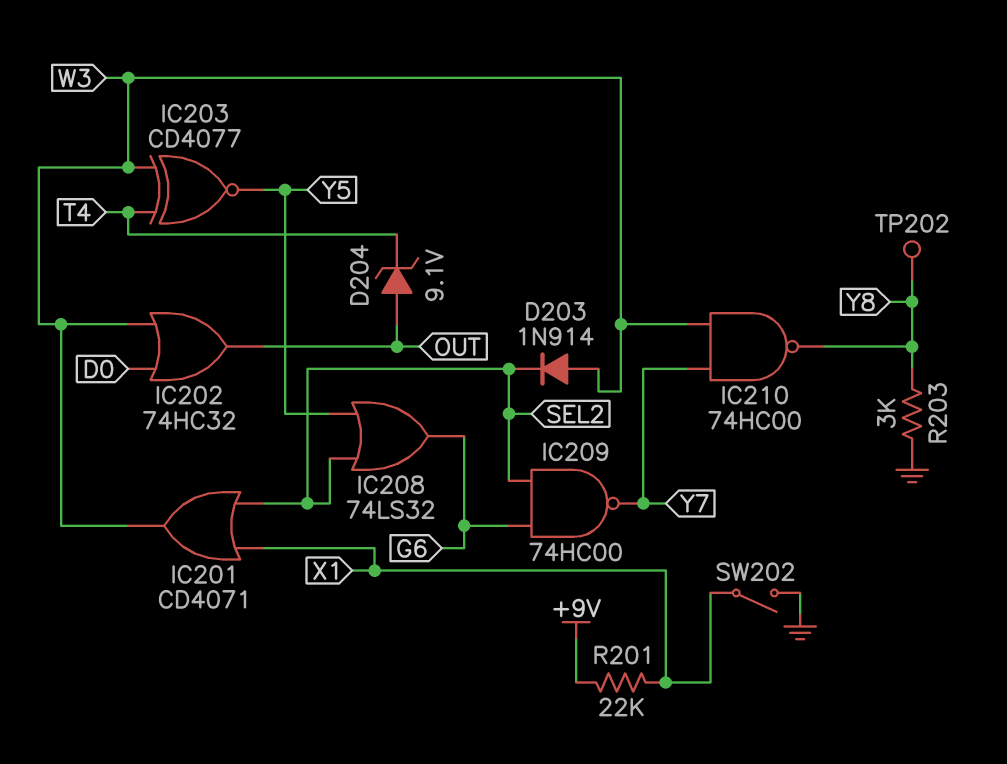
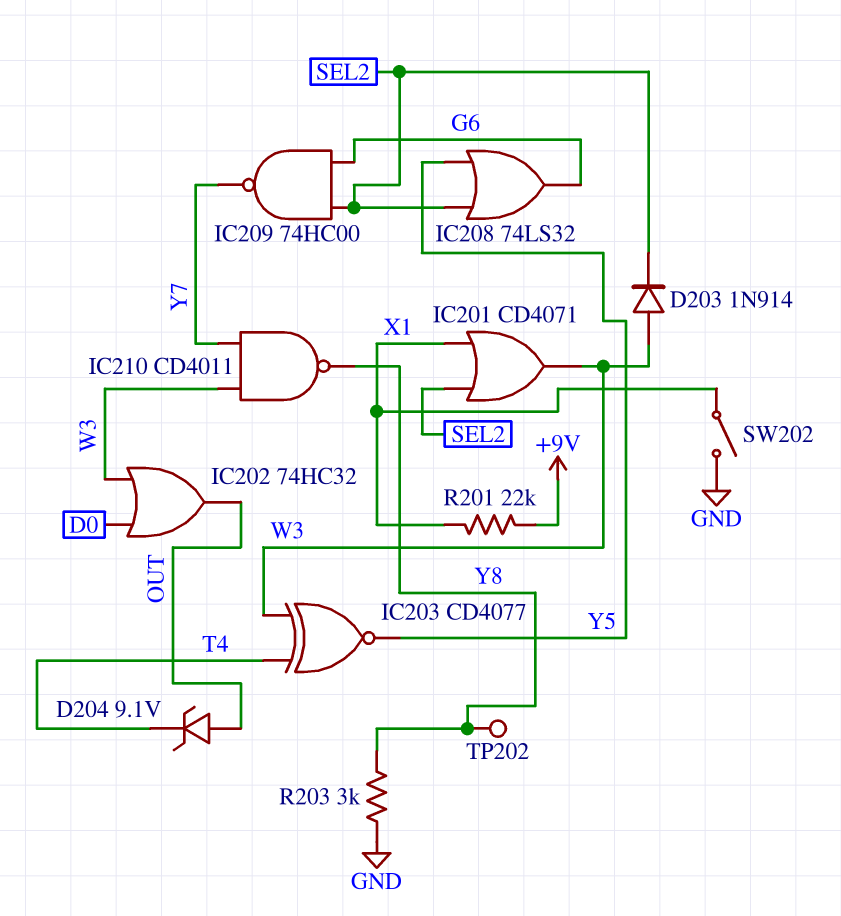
IC210: NAND 74HC00 (in W3, in Y7, out Y8) -> NAND CD4011 (in W3, in Y7, out Y8)

